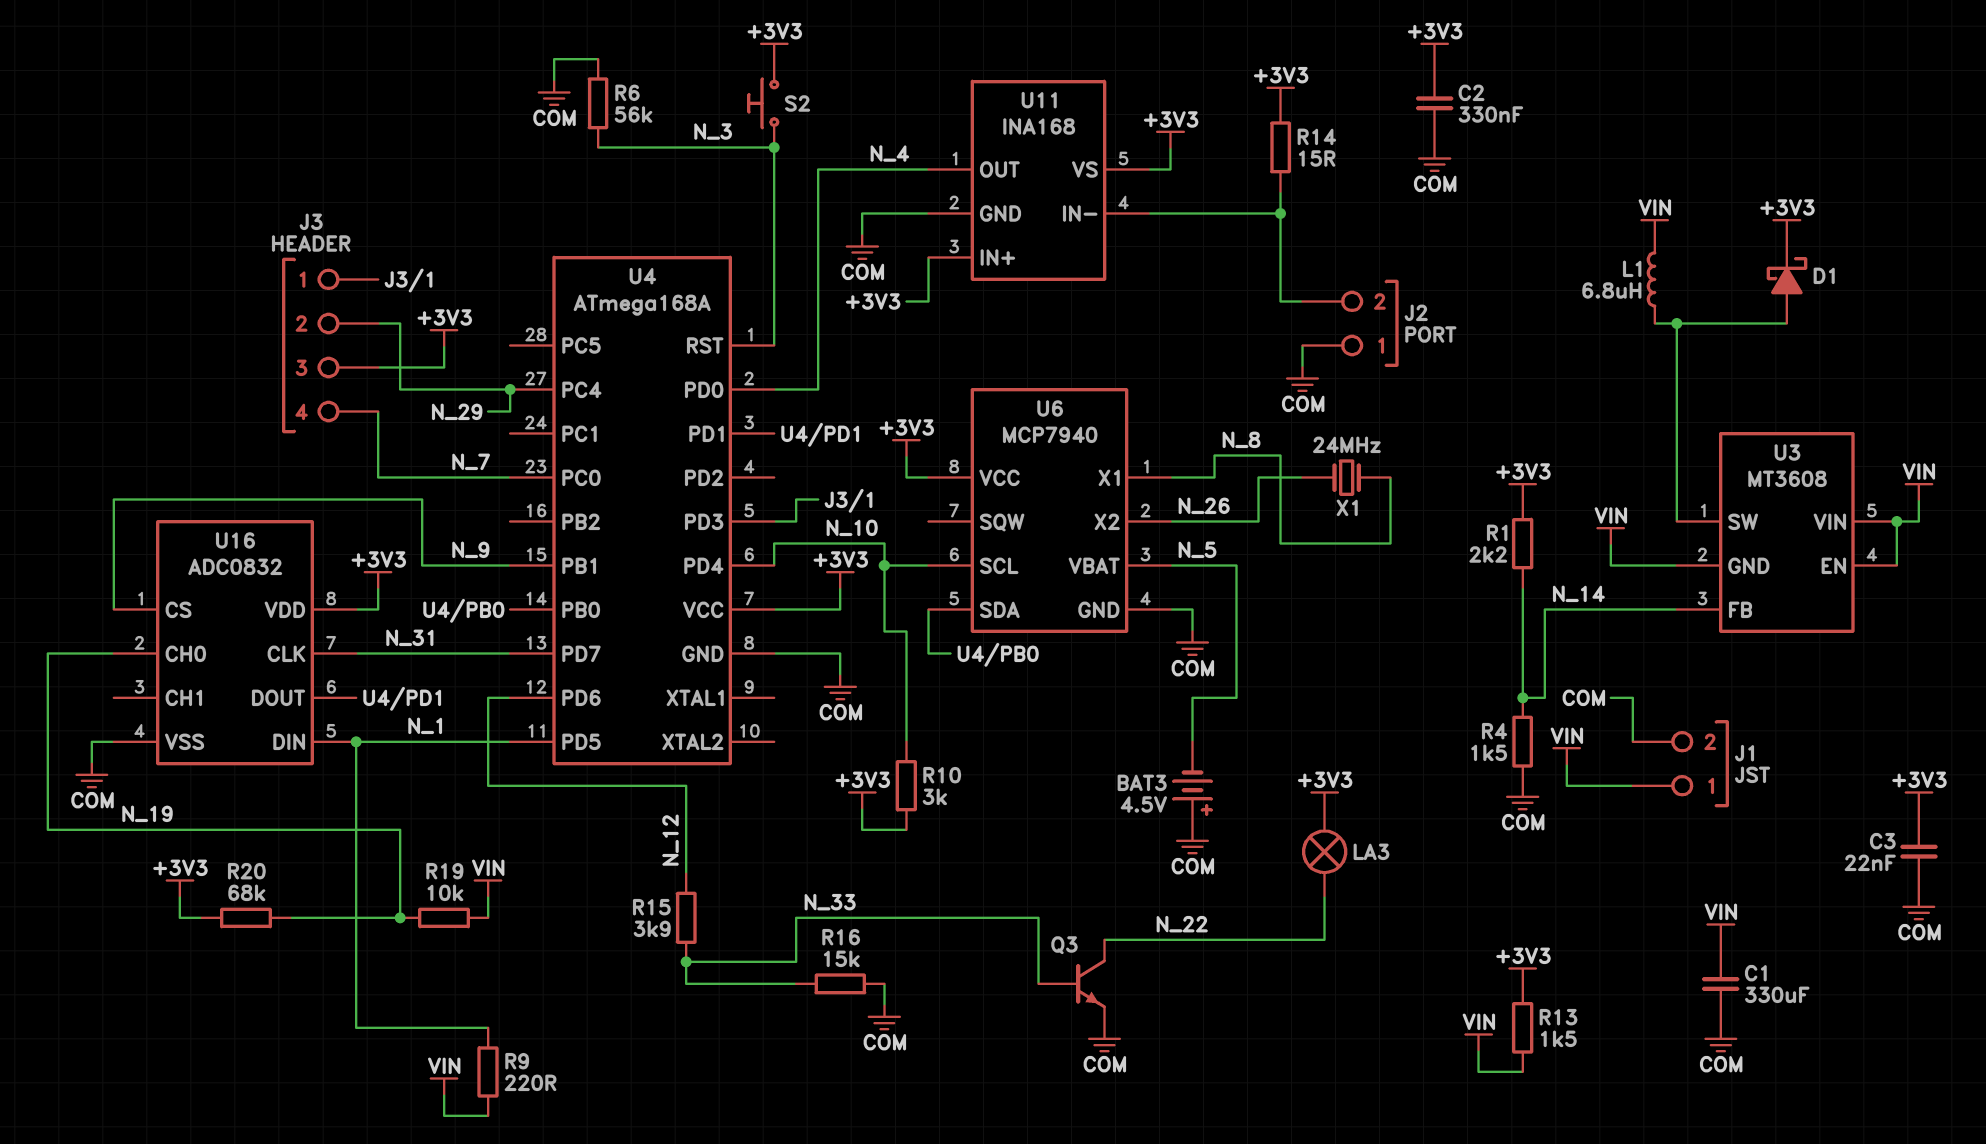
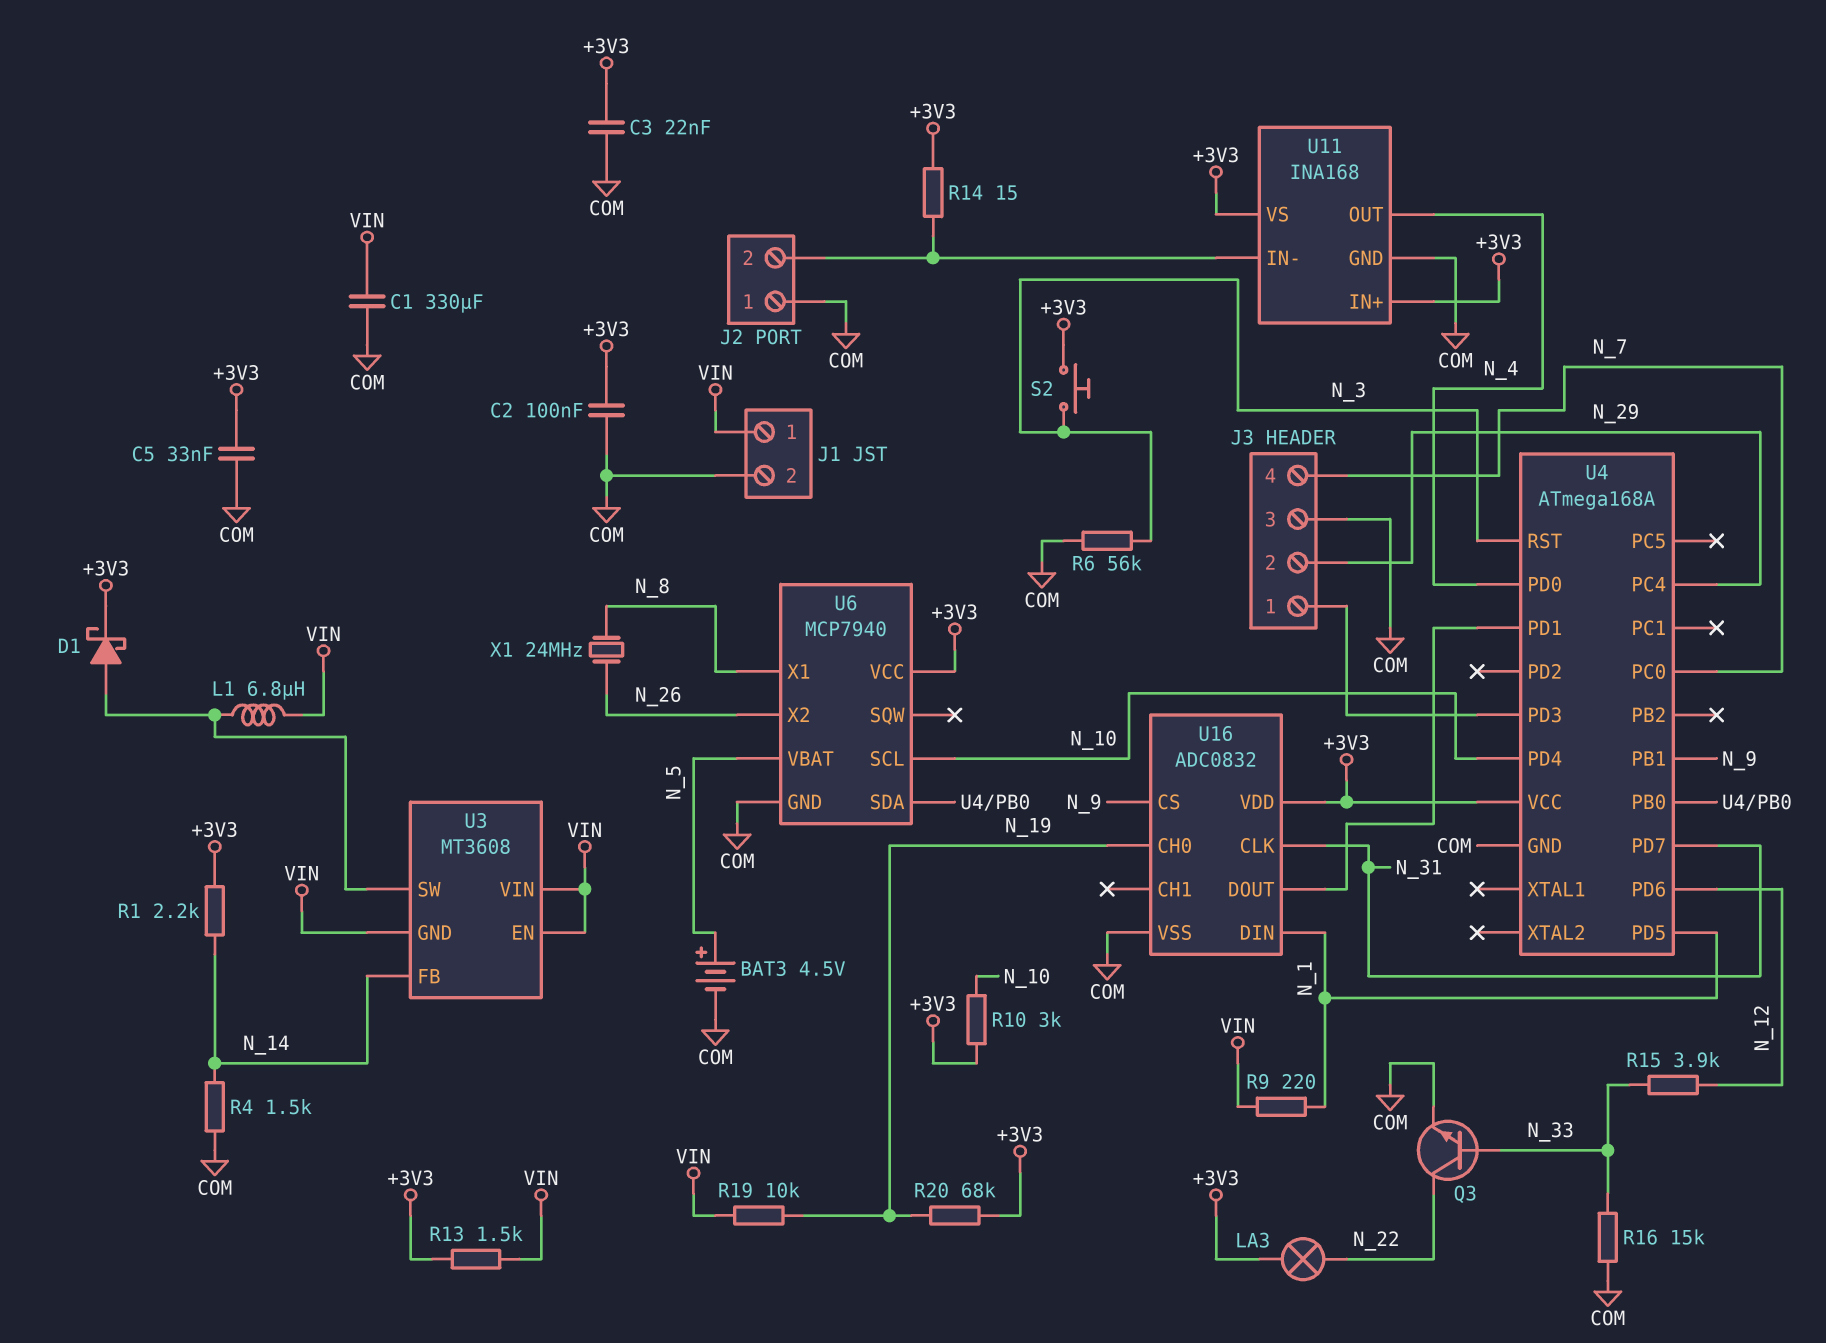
BAT3: 4.5V (plus COM, minus N_5) -> 4.5V (plus N_5, minus COM)
C2: 330nF (+3V3, COM) -> 100nF (+3V3, COM)
C5: none -> 33nF (+3V3, COM)
J3 pin 3: +3V3 -> COM

